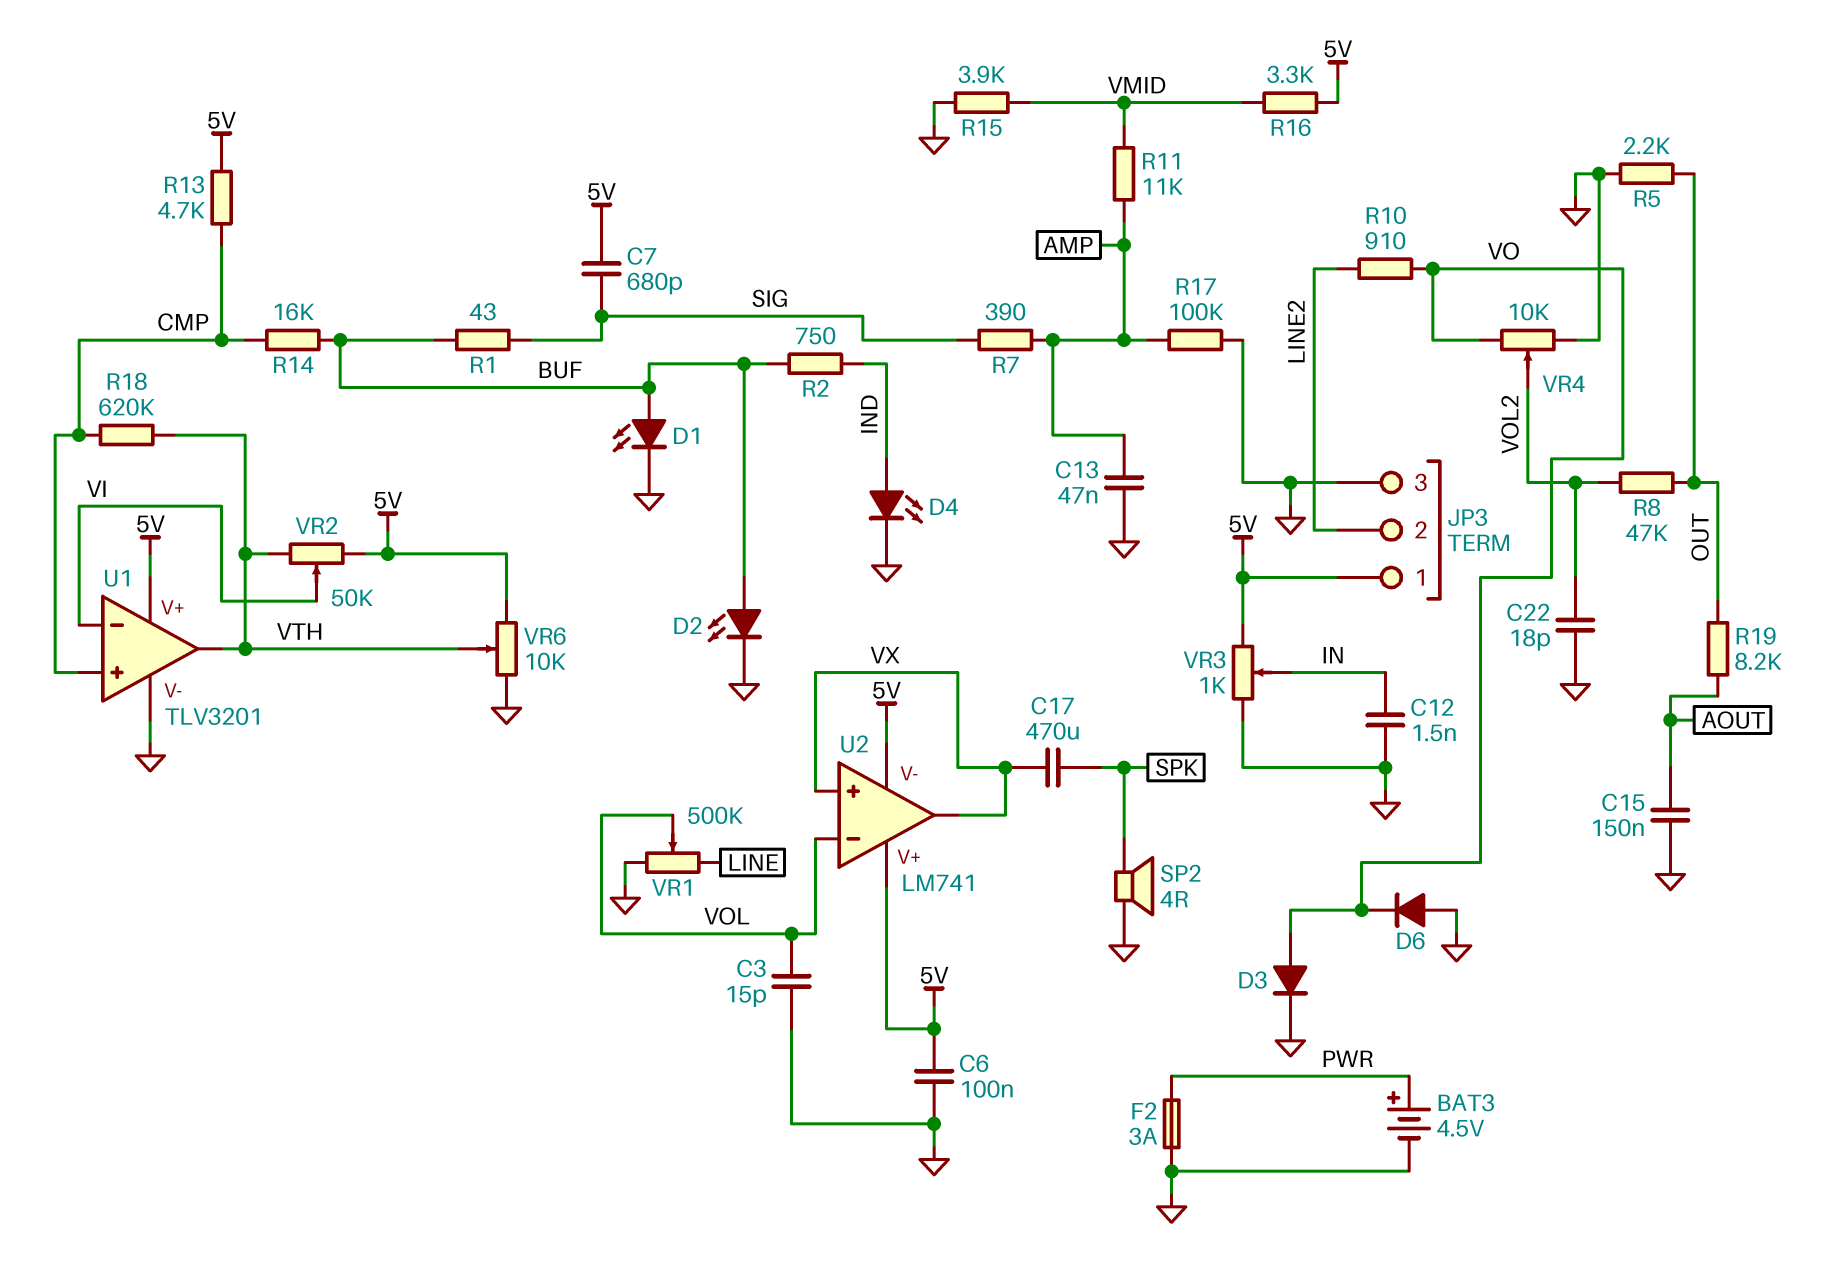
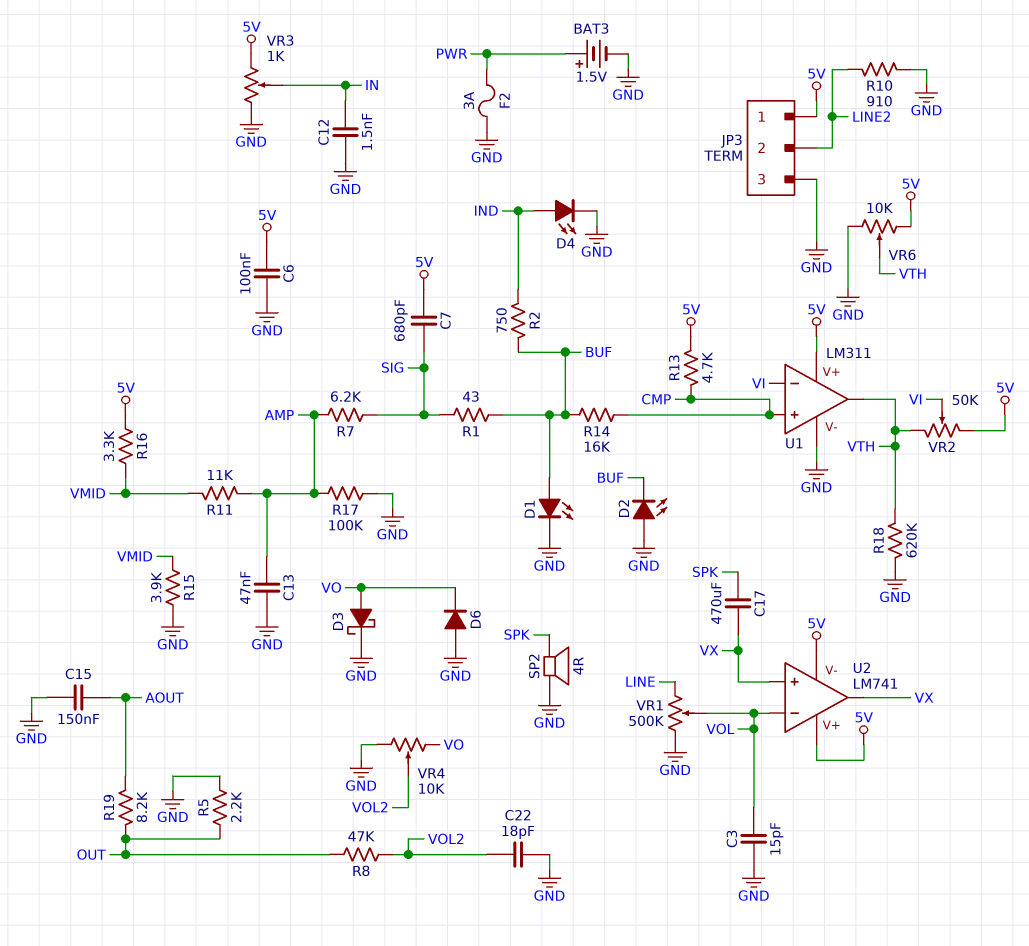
BAT3: 4.5V (plus PWR, minus GND) -> 1.5V (plus PWR, minus GND)
D2: LED (A BUF, K GND) -> LED (A GND, K BUF)
D3: diode (A VO, K GND) -> schottky (A VO, K GND)
R7: 390 (AMP, SIG) -> 6.2k (AMP, SIG)
R10: 910 (LINE2, VO) -> 910 (GND, LINE2)
R18: 620k (CMP, VTH) -> 620k (GND, VTH)
U1: TLV3201 -> LM311

